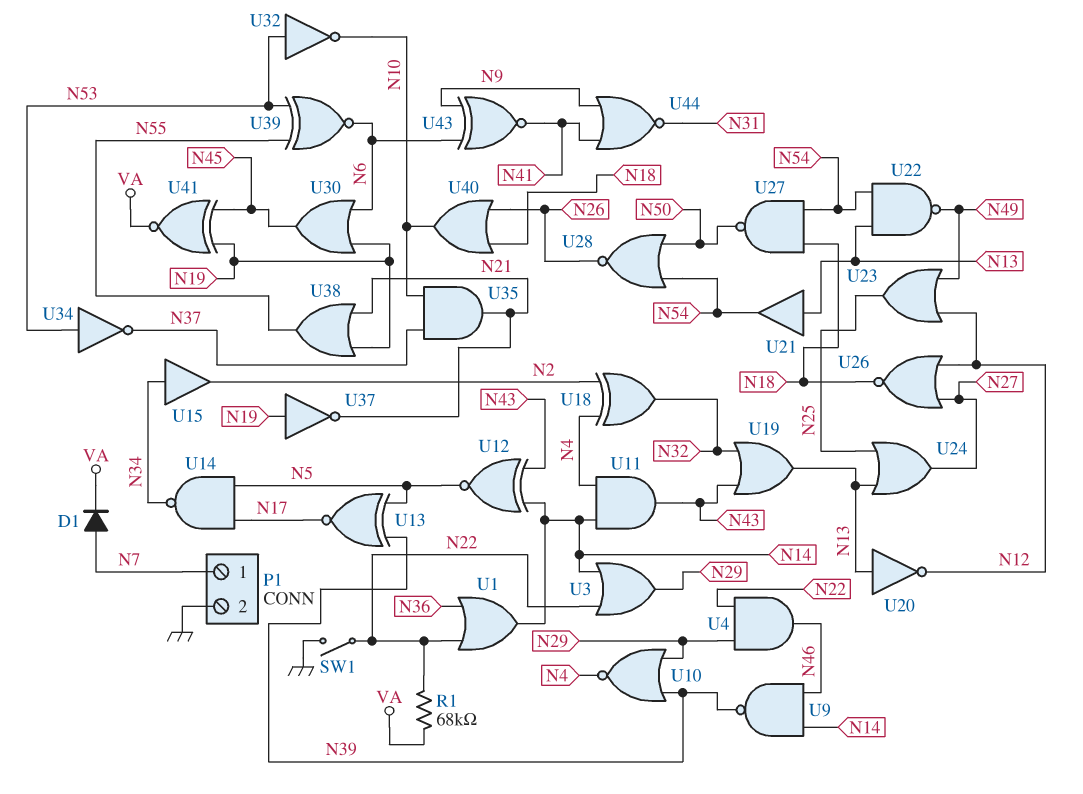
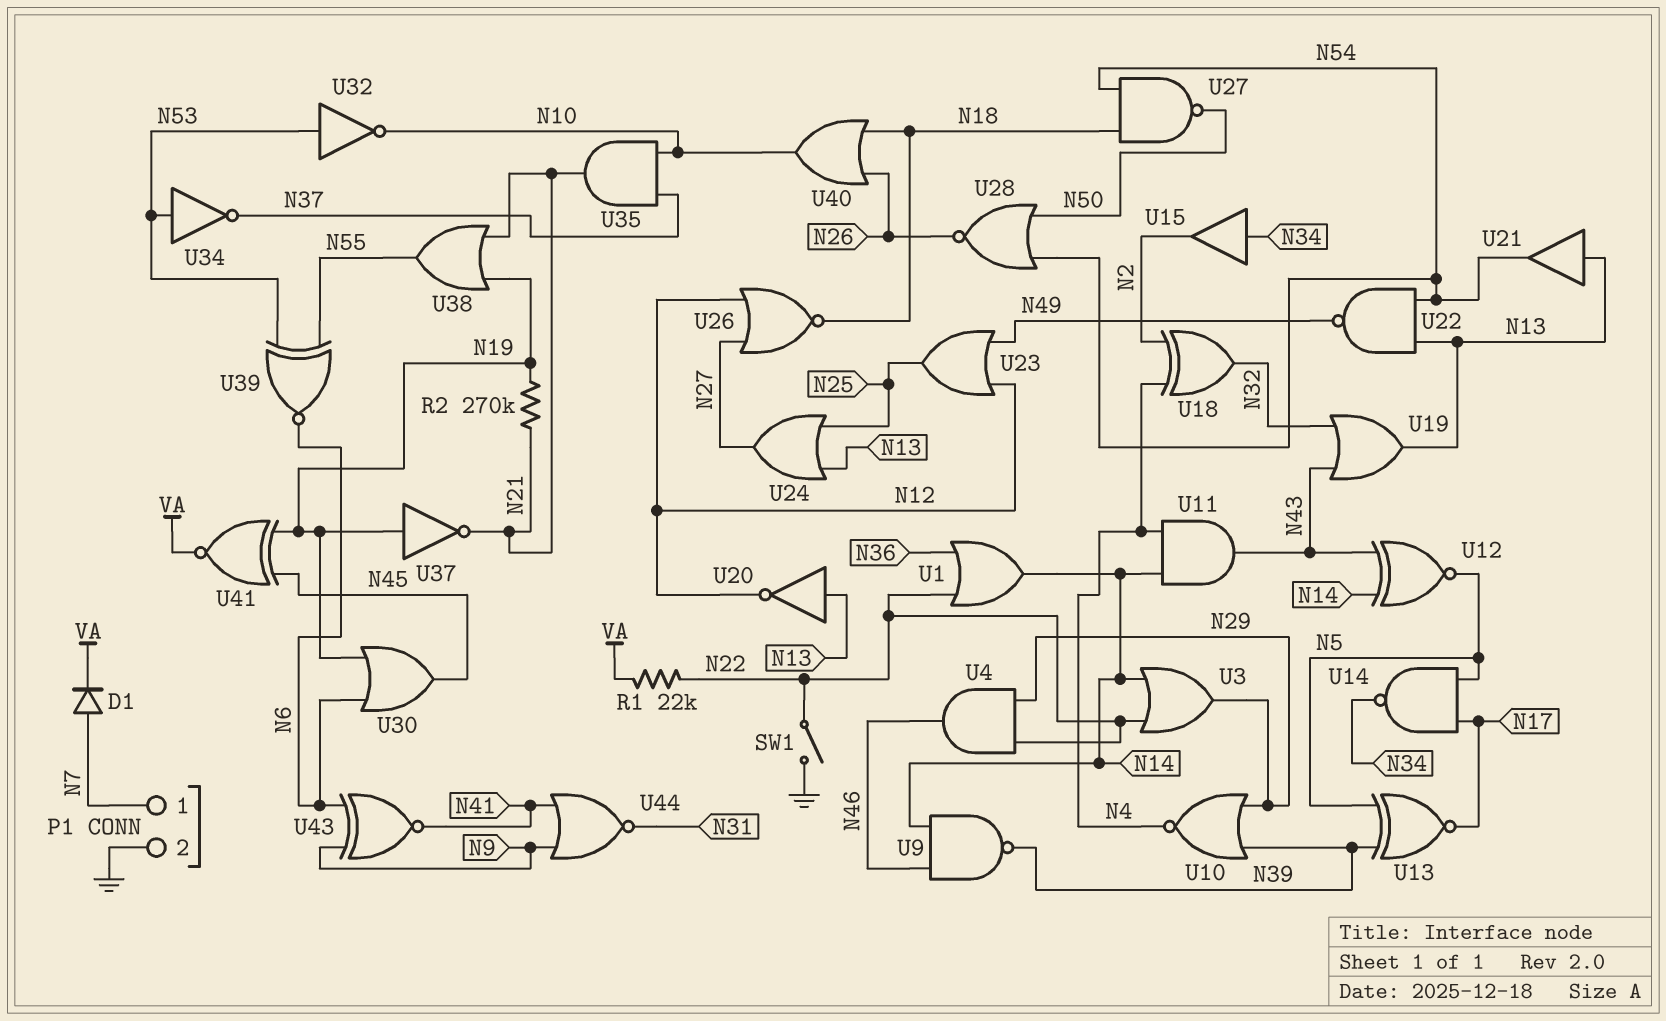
R1: 68k (N22, VA) -> 22k (N22, VA)
R2: none -> 270k (N19, N21)

